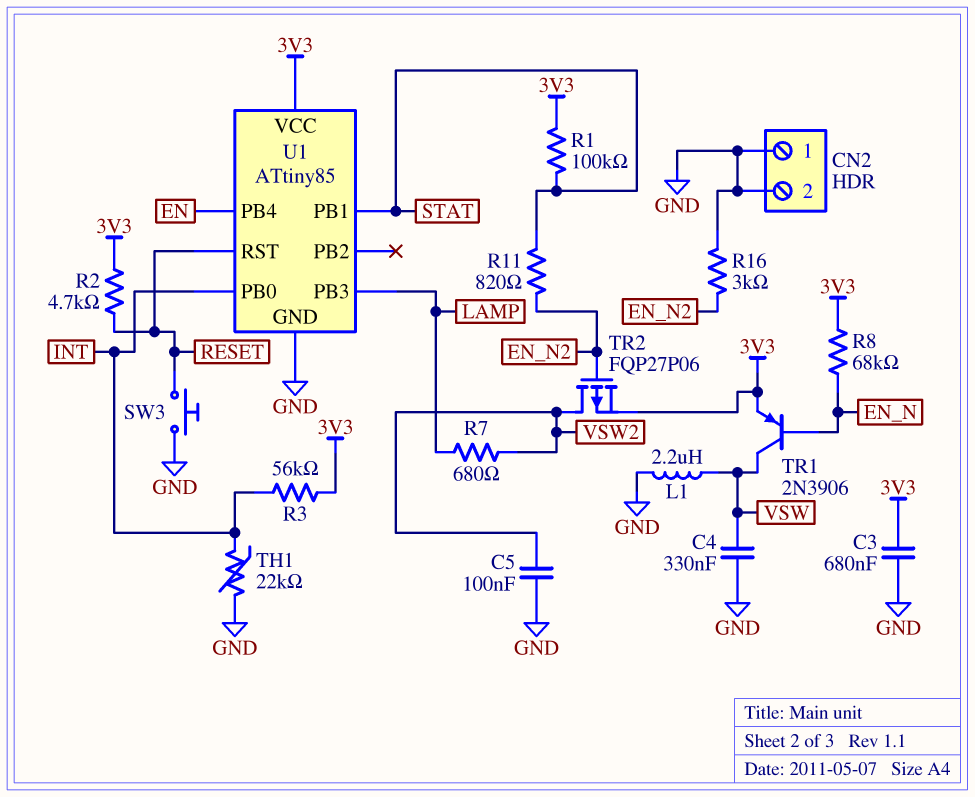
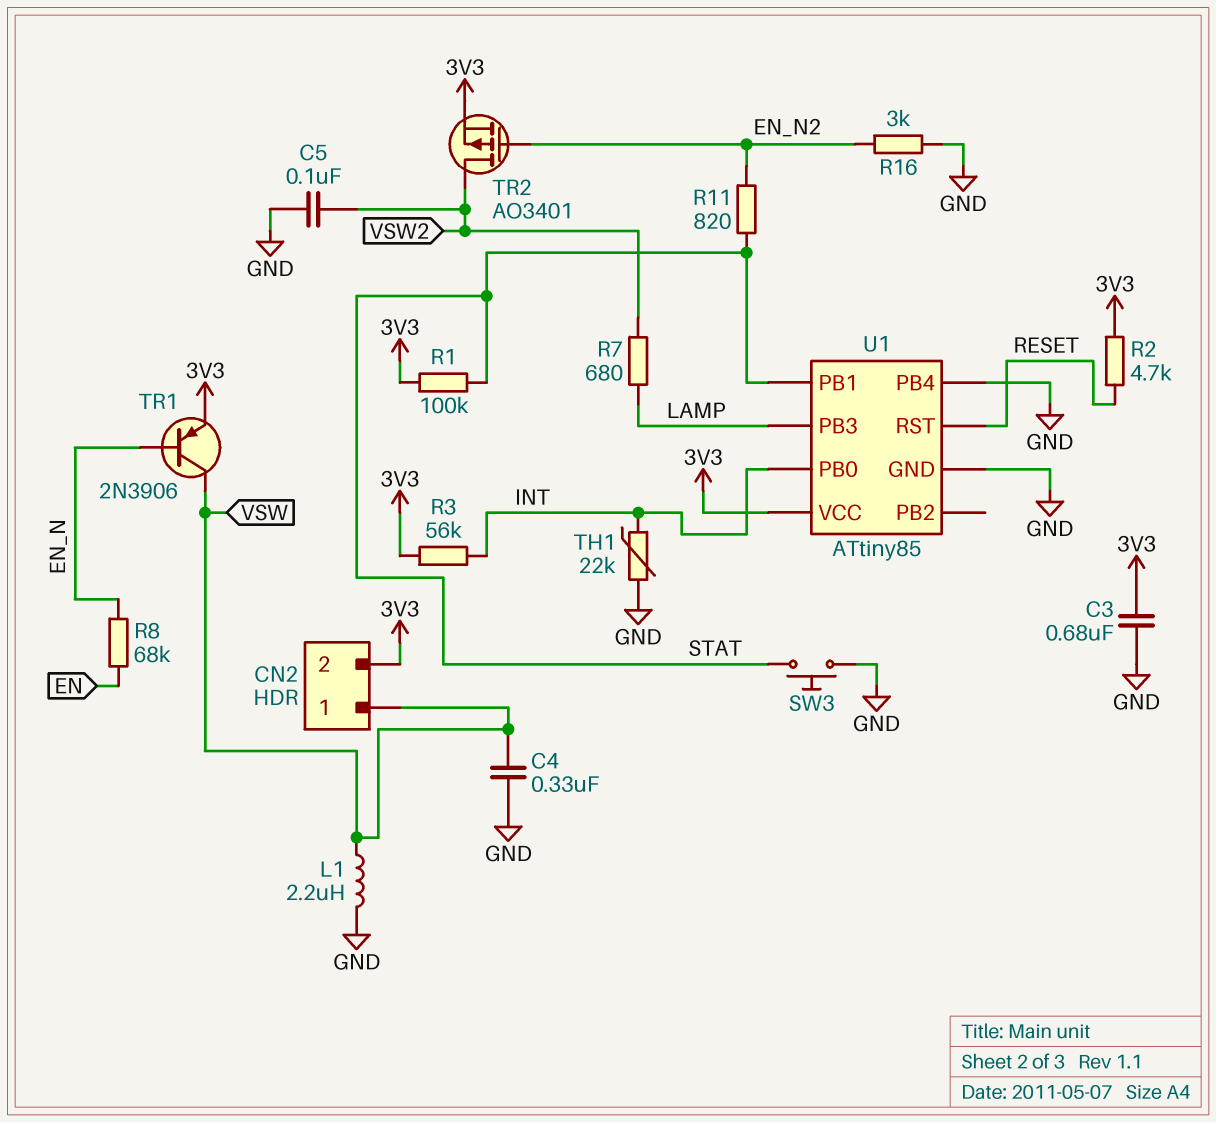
CN2 pin 1: GND -> VSW
CN2 pin 2: GND -> 3V3
R8: 68k (3V3, EN_N) -> 68k (EN, EN_N)
SW3: button (GND, RESET) -> button (GND, STAT)
TR2: PMOS FQP27P06 (G EN_N2, D VSW2, S 3V3) -> PMOS AO3401 (G EN_N2, D VSW2, S 3V3)
U1 pin PB4: EN -> GND

